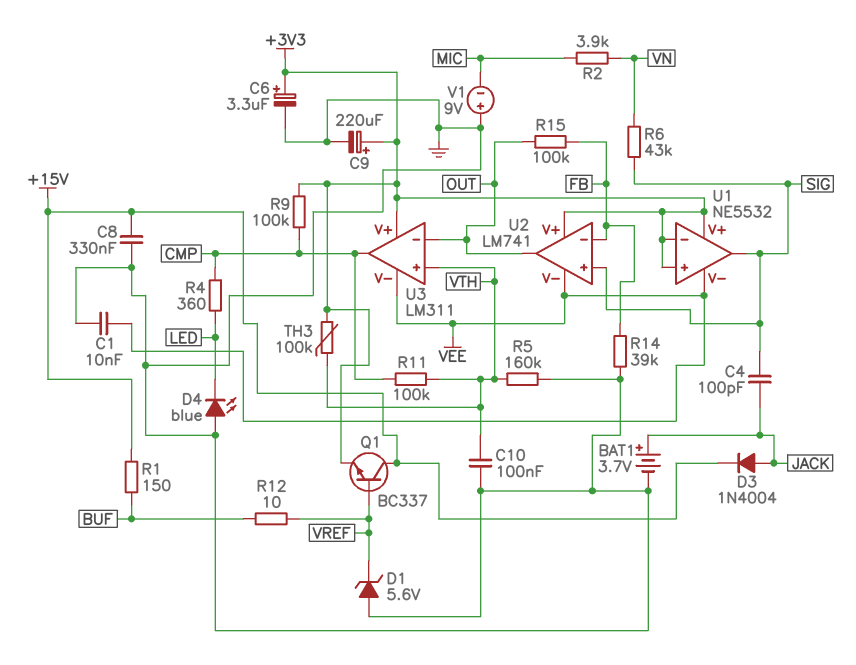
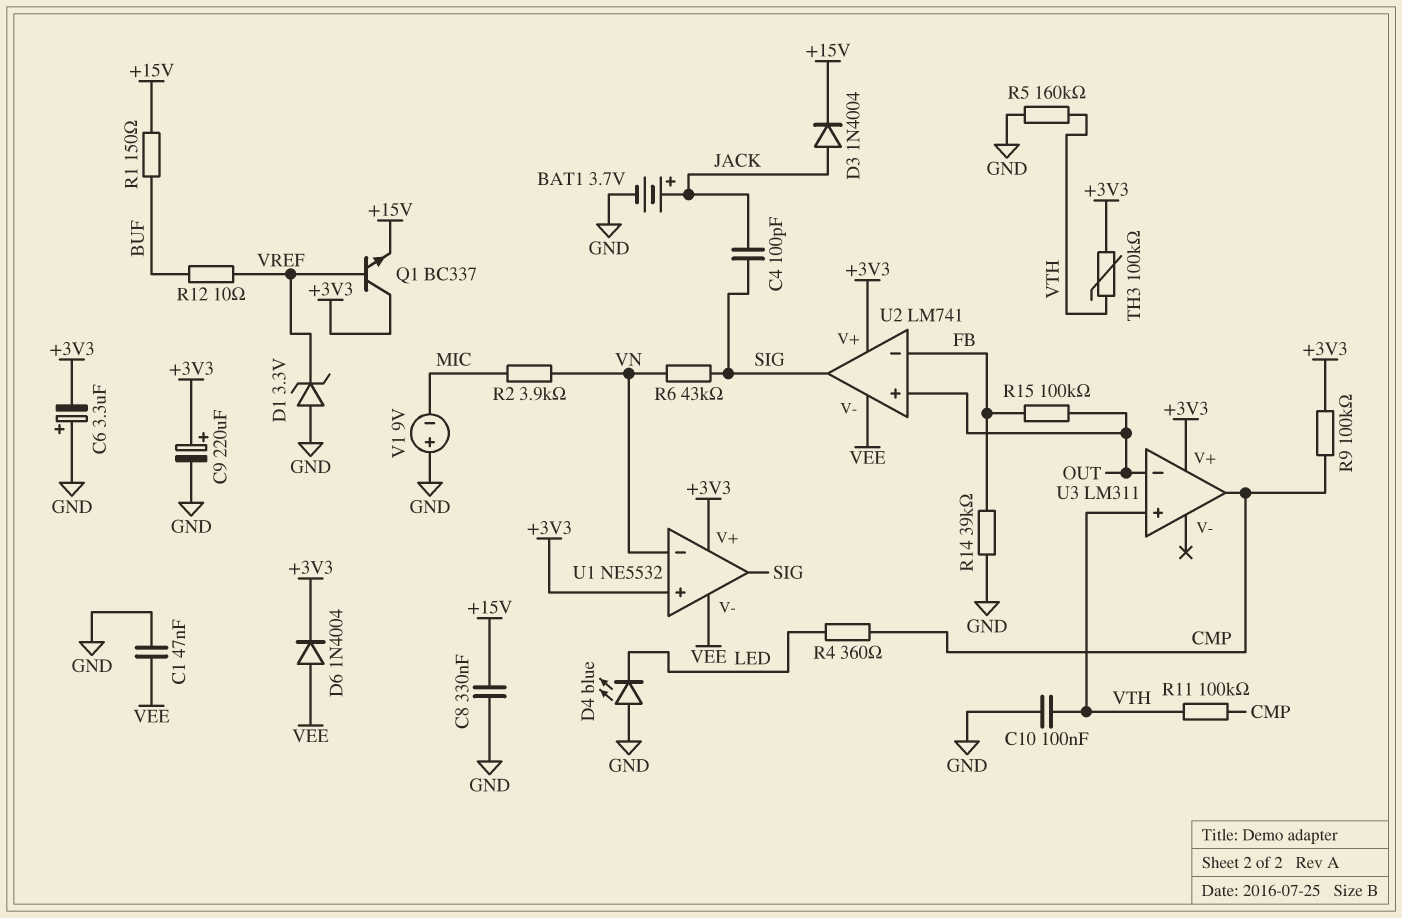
C1: 10nF (GND, VEE) -> 47nF (GND, VEE)
C6: 3.3uF (plus +3V3, minus GND) -> 3.3uF (plus GND, minus +3V3)
D1: zener 5.6V (A GND, K VREF) -> zener 3.3V (A GND, K VREF)
D6: none -> diode 1N4004 (A VEE, K +3V3)
Q1: NPN BC337 (B VREF, C +15V, E +3V3) -> NPN BC337 (B VREF, C +3V3, E +15V)
U1 pin in-: +3V3 -> VN
U2 pin in+: SIG -> OUT
U2 pin out: OUT -> SIG
U3 pin V-: VEE -> none

